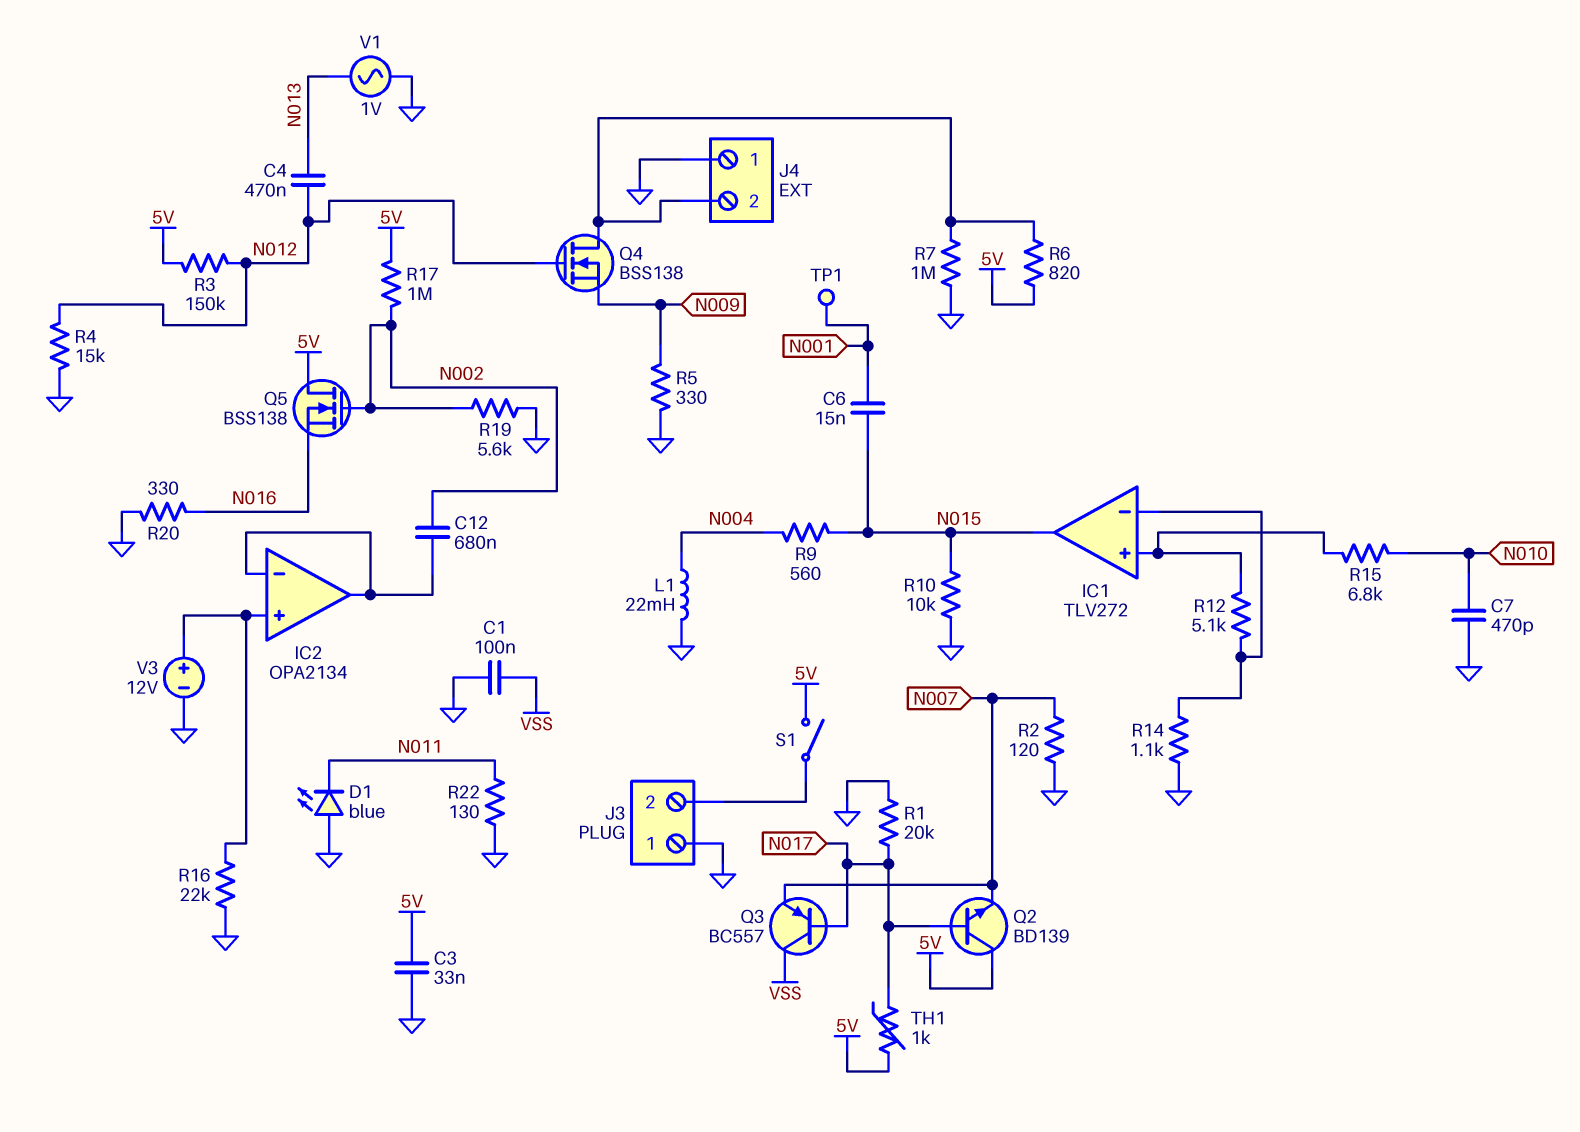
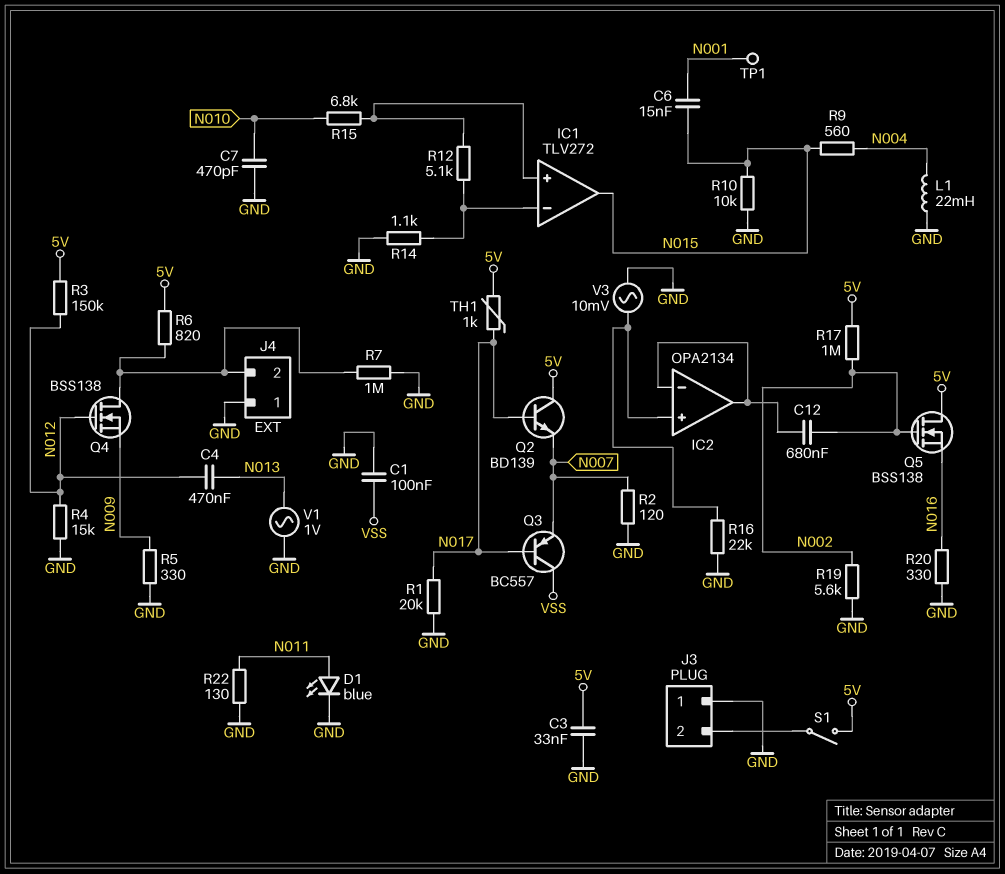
D1: LED blue (A GND, K N011) -> LED blue (A N011, K GND)
V3: 12V (plus IC2/in+, minus GND) -> AC 10mV (GND, IC2/in+)

